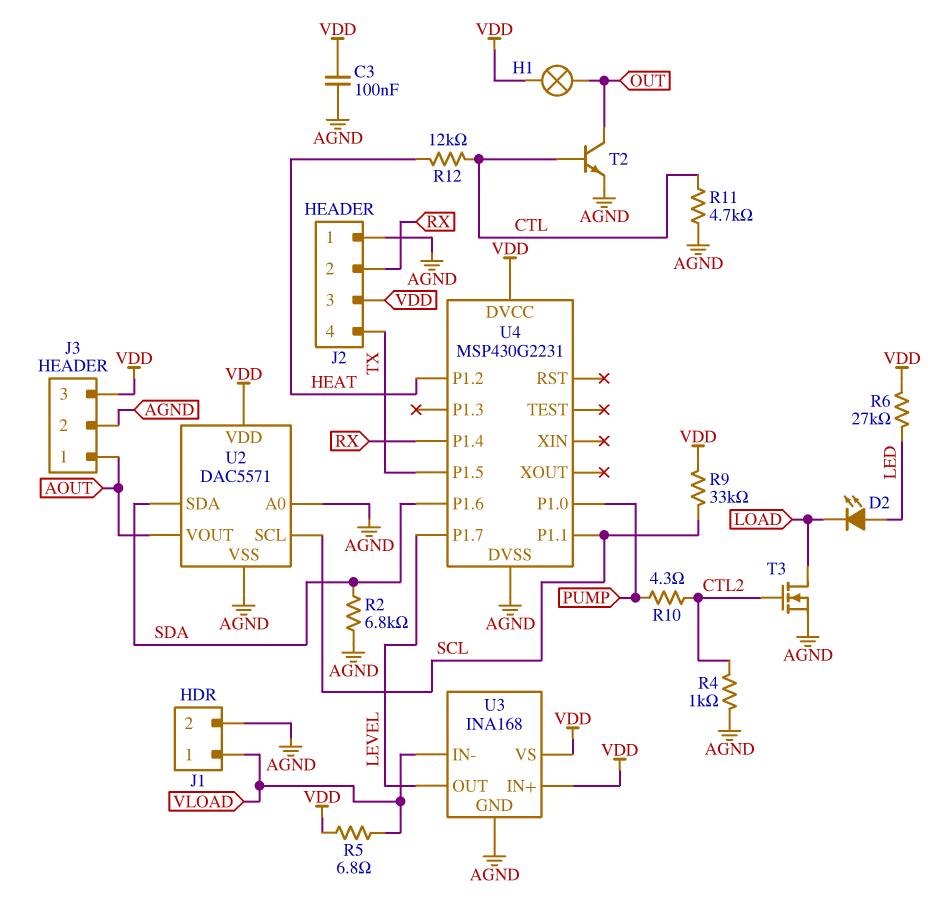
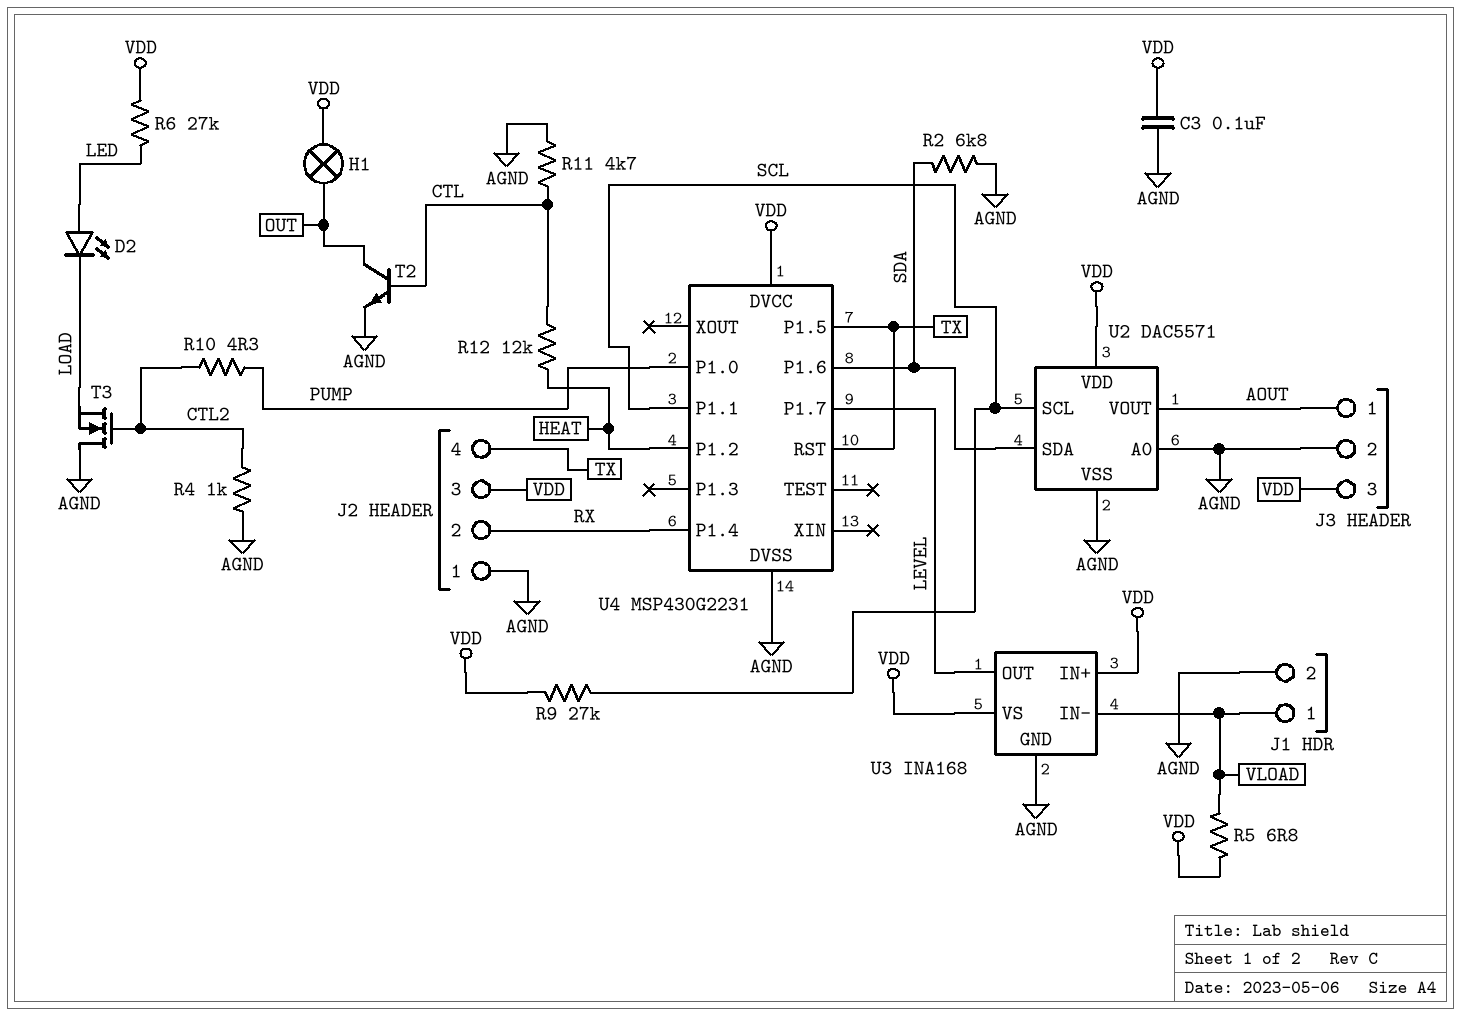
R9: 33k (SCL, VDD) -> 27k (SCL, VDD)
T3: NMOS (G CTL2, D LOAD, S AGND) -> NMOS (G CTL2, D AGND, S LOAD)
U4 pin RST: none -> TX

